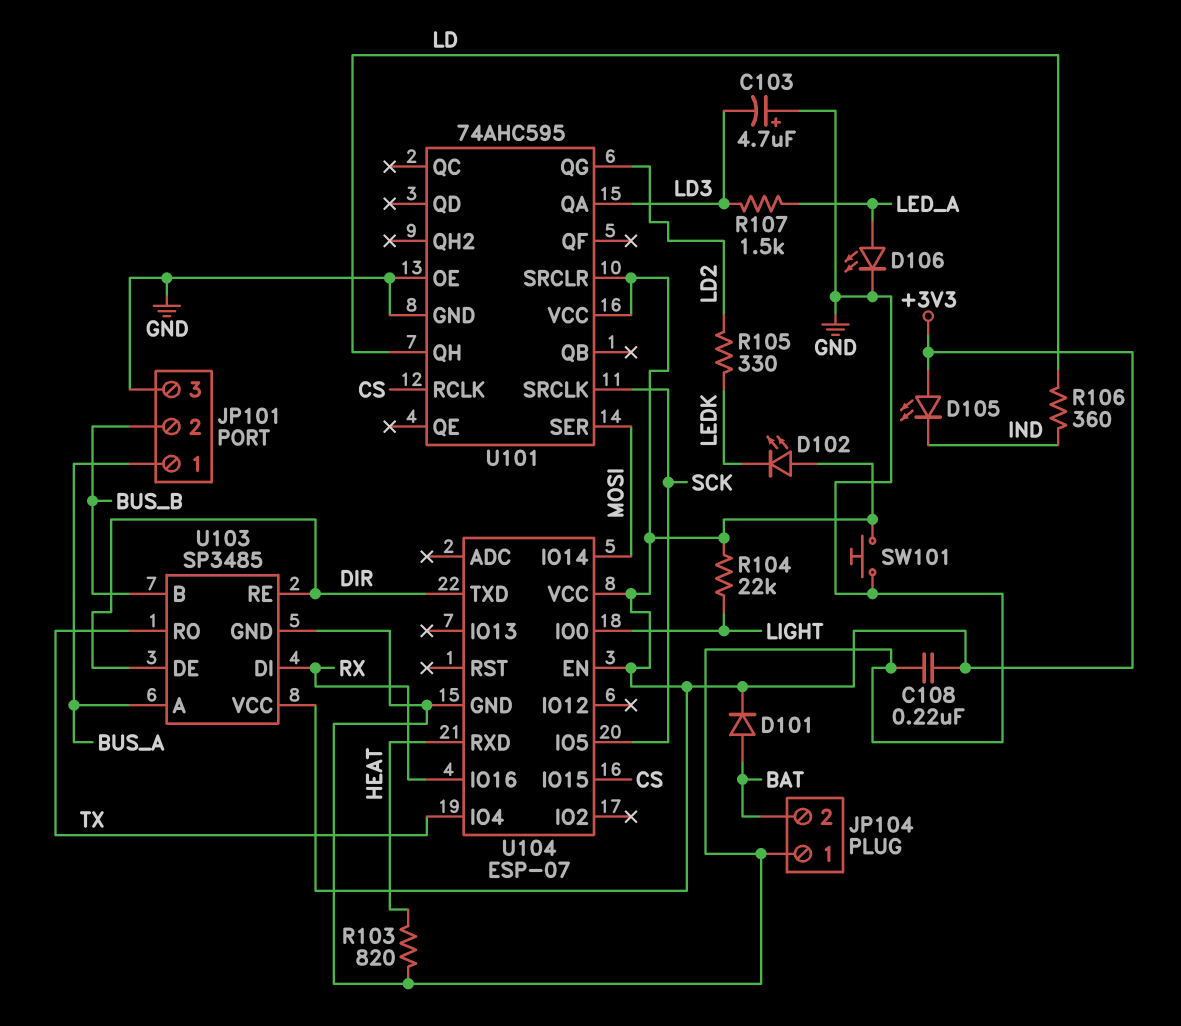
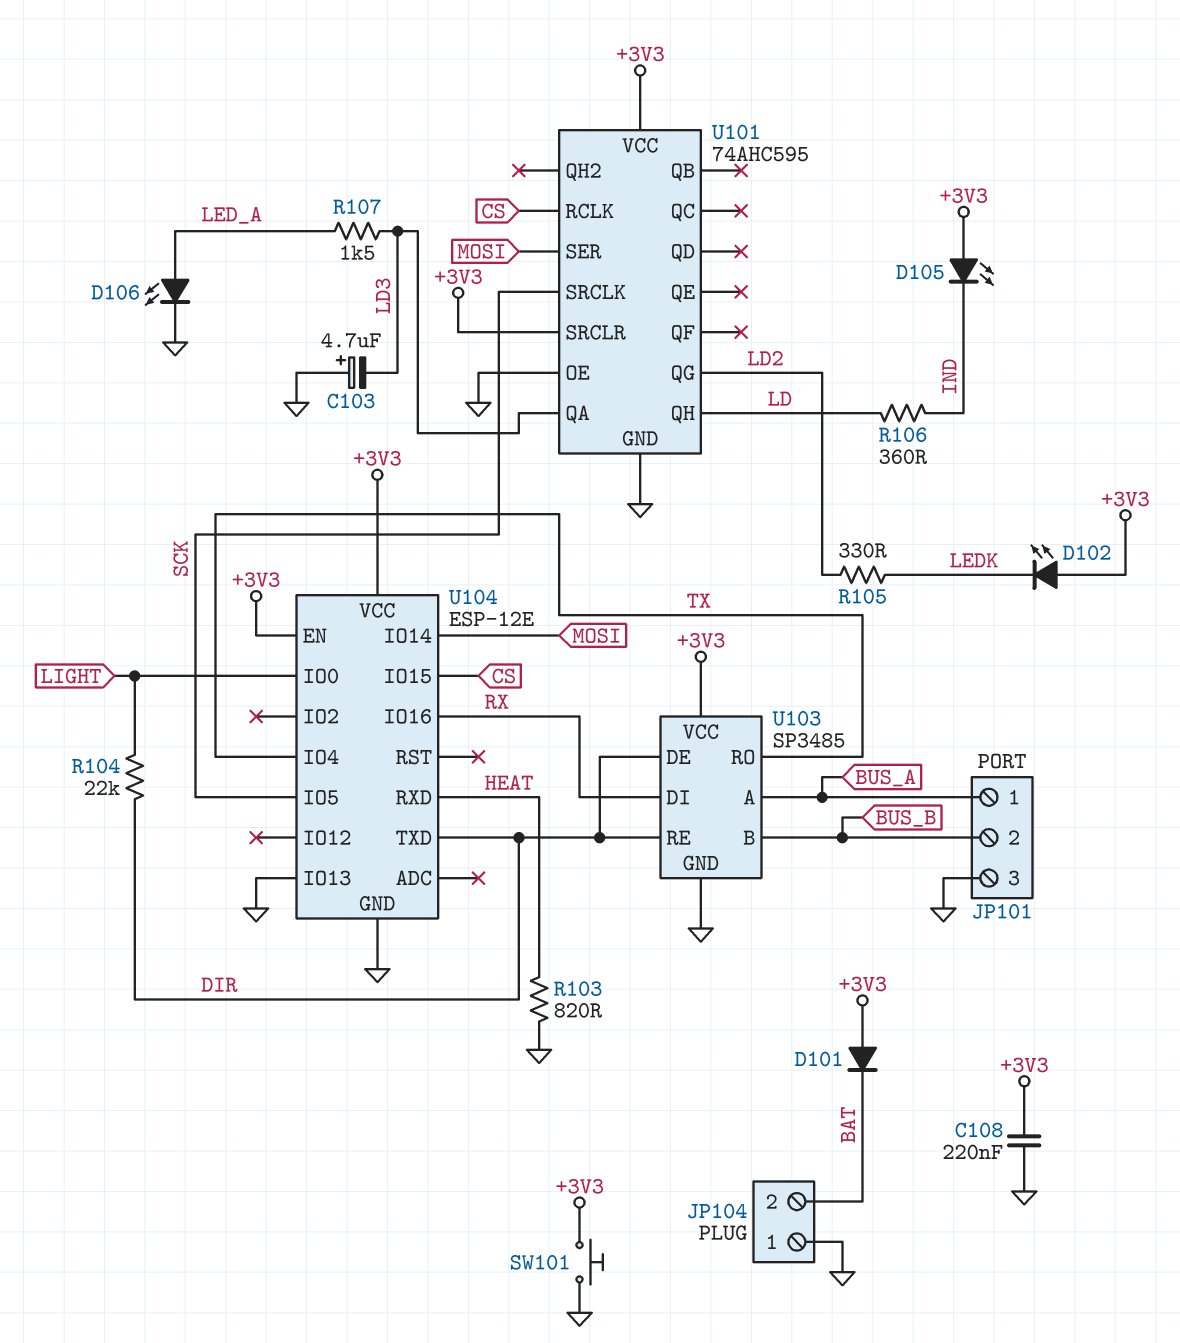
D101: diode (A BAT, K +3V3) -> diode (A +3V3, K BAT)
R104: 22k (+3V3, LIGHT) -> 22k (DIR, LIGHT)
U104: ESP-07 -> ESP-12E
U104 pin IO13: none -> GND

